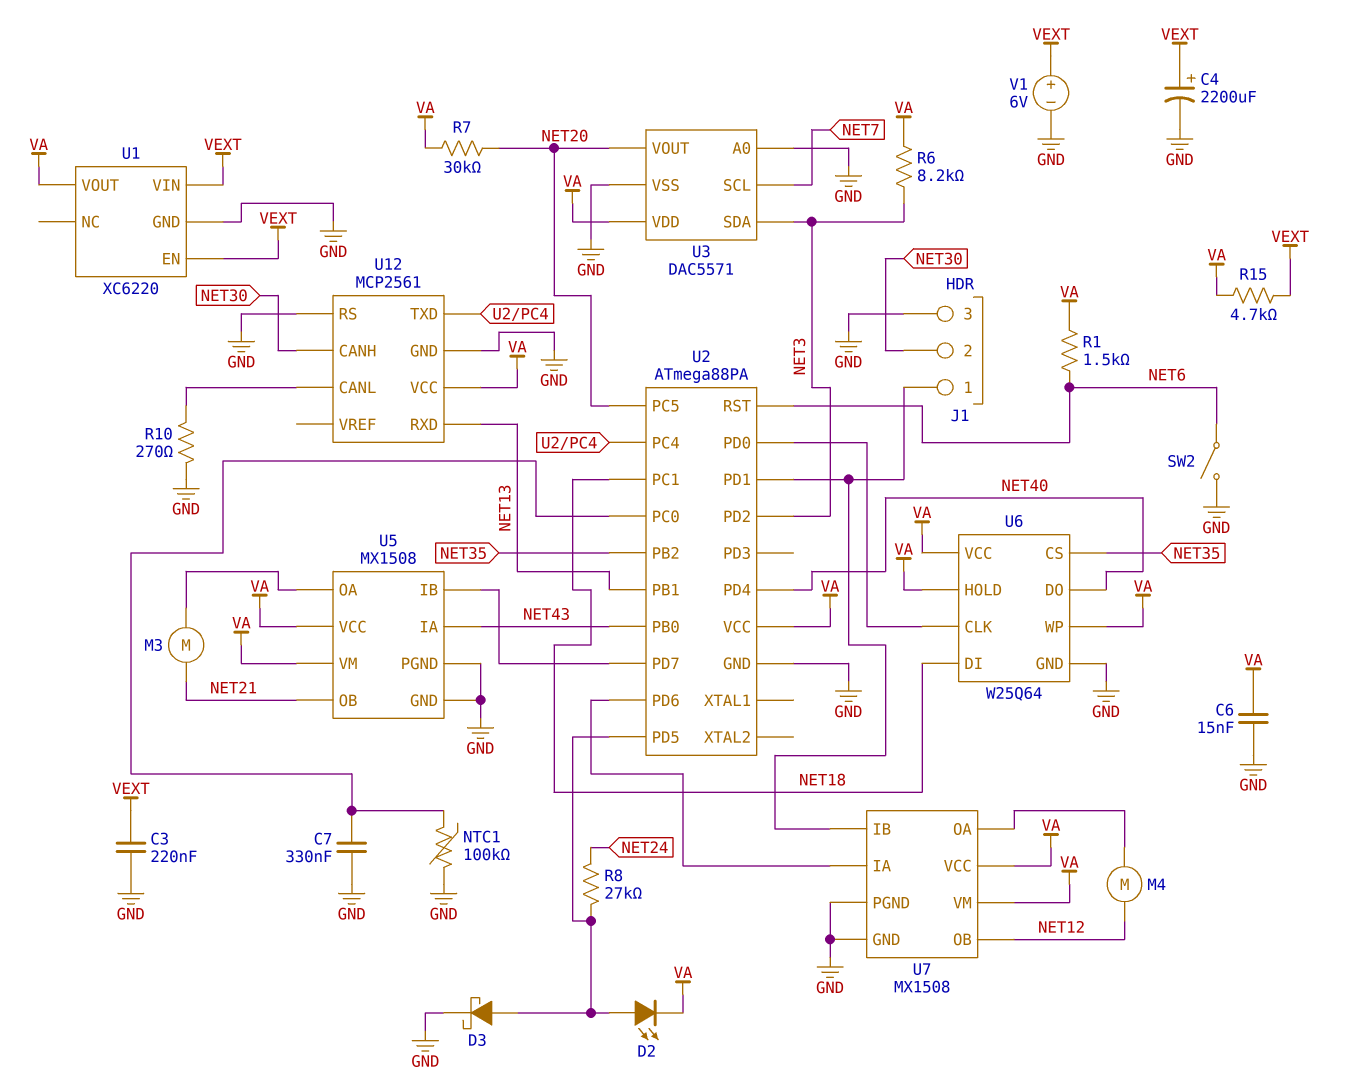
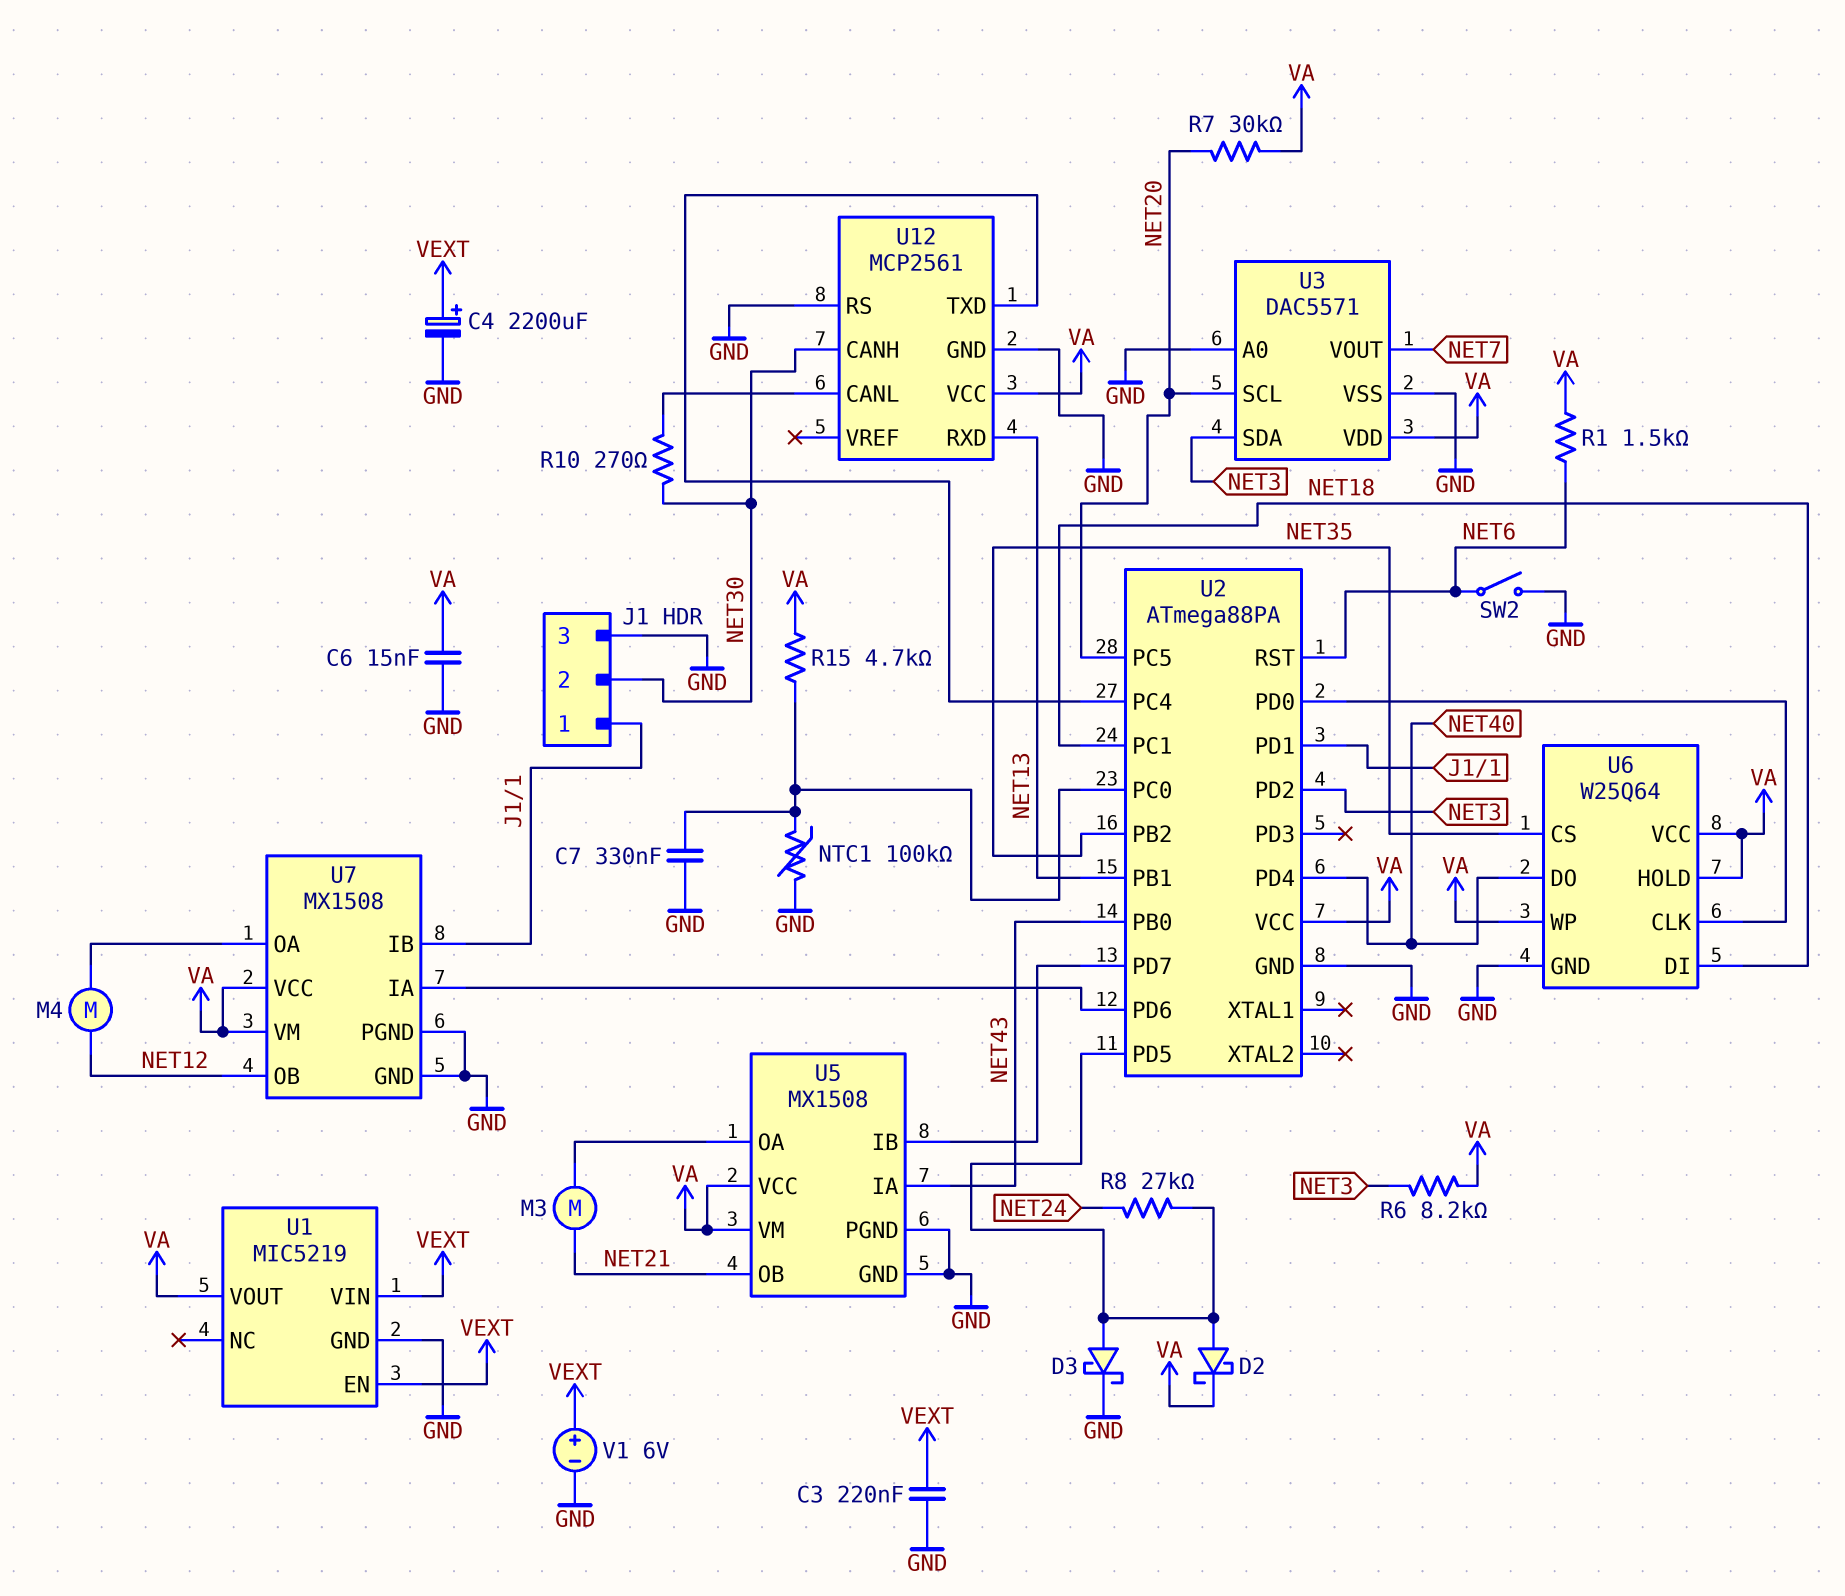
D2: LED (A U2/PD5, K VA) -> schottky (A U2/PD5, K VA)
R10: 270 (GND, U12/CANL) -> 270 (NET30, U12/CANL)
R15: 4.7k (VA, VEXT) -> 4.7k (U2/PC0, VA)
U1: XC6220 -> MIC5219
U3 pin SCL: NET7 -> NET20
U3 pin VOUT: NET20 -> NET7

